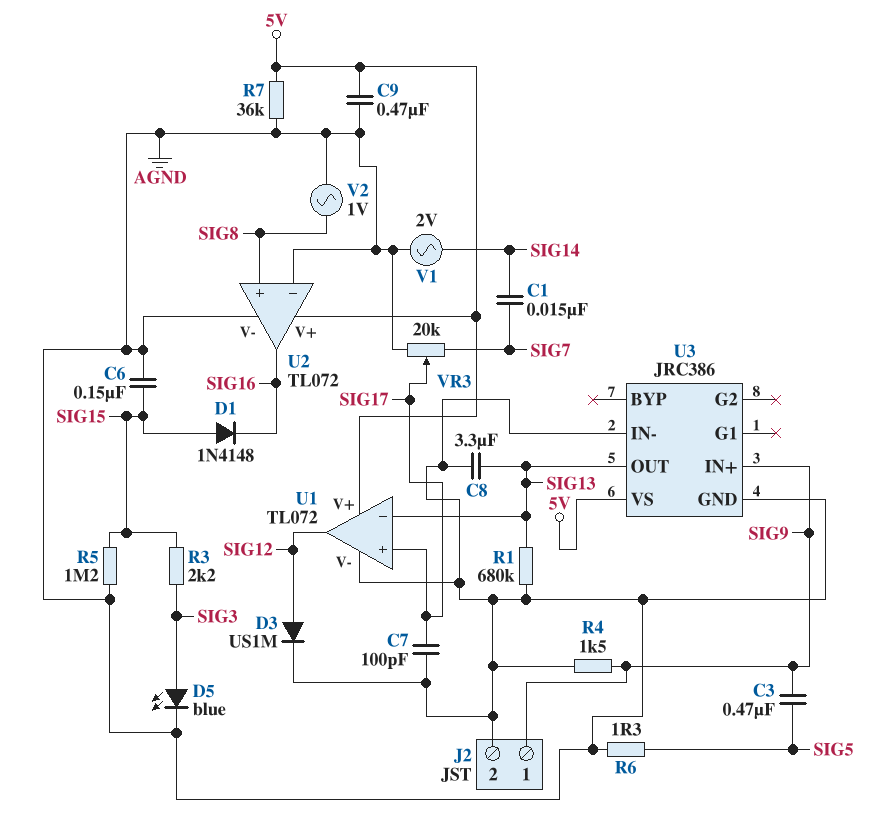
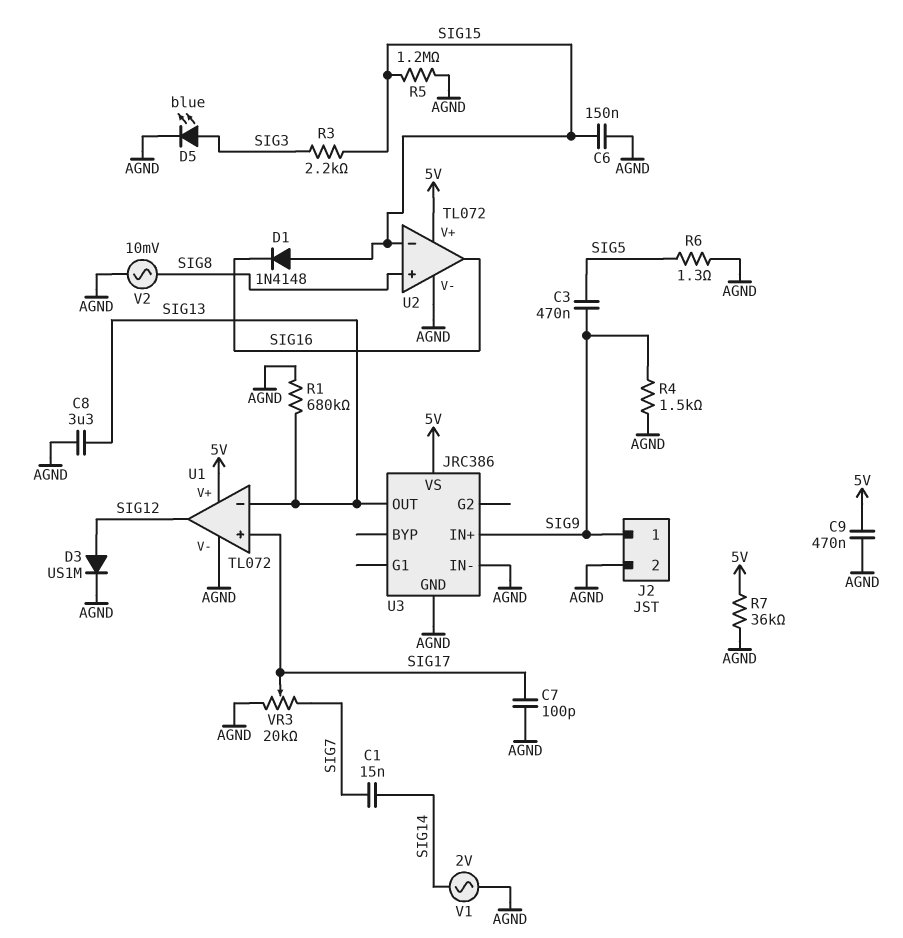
U2 pin in-: AGND -> SIG15
V2: AC 1V (AGND, SIG8) -> AC 10mV (AGND, SIG8)

